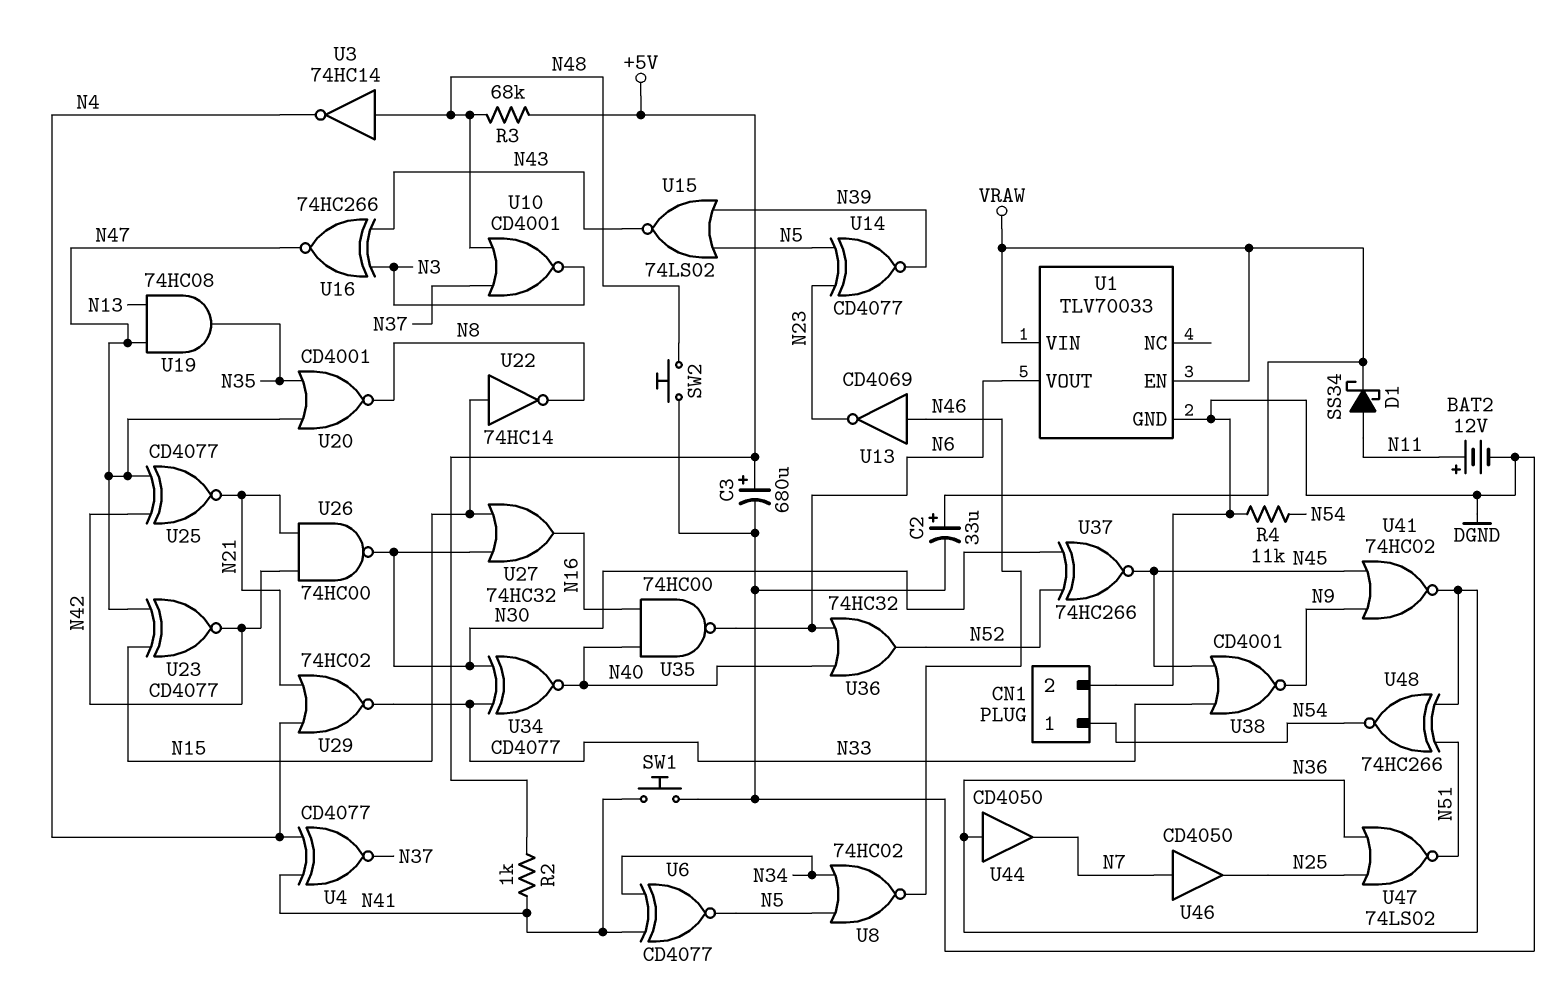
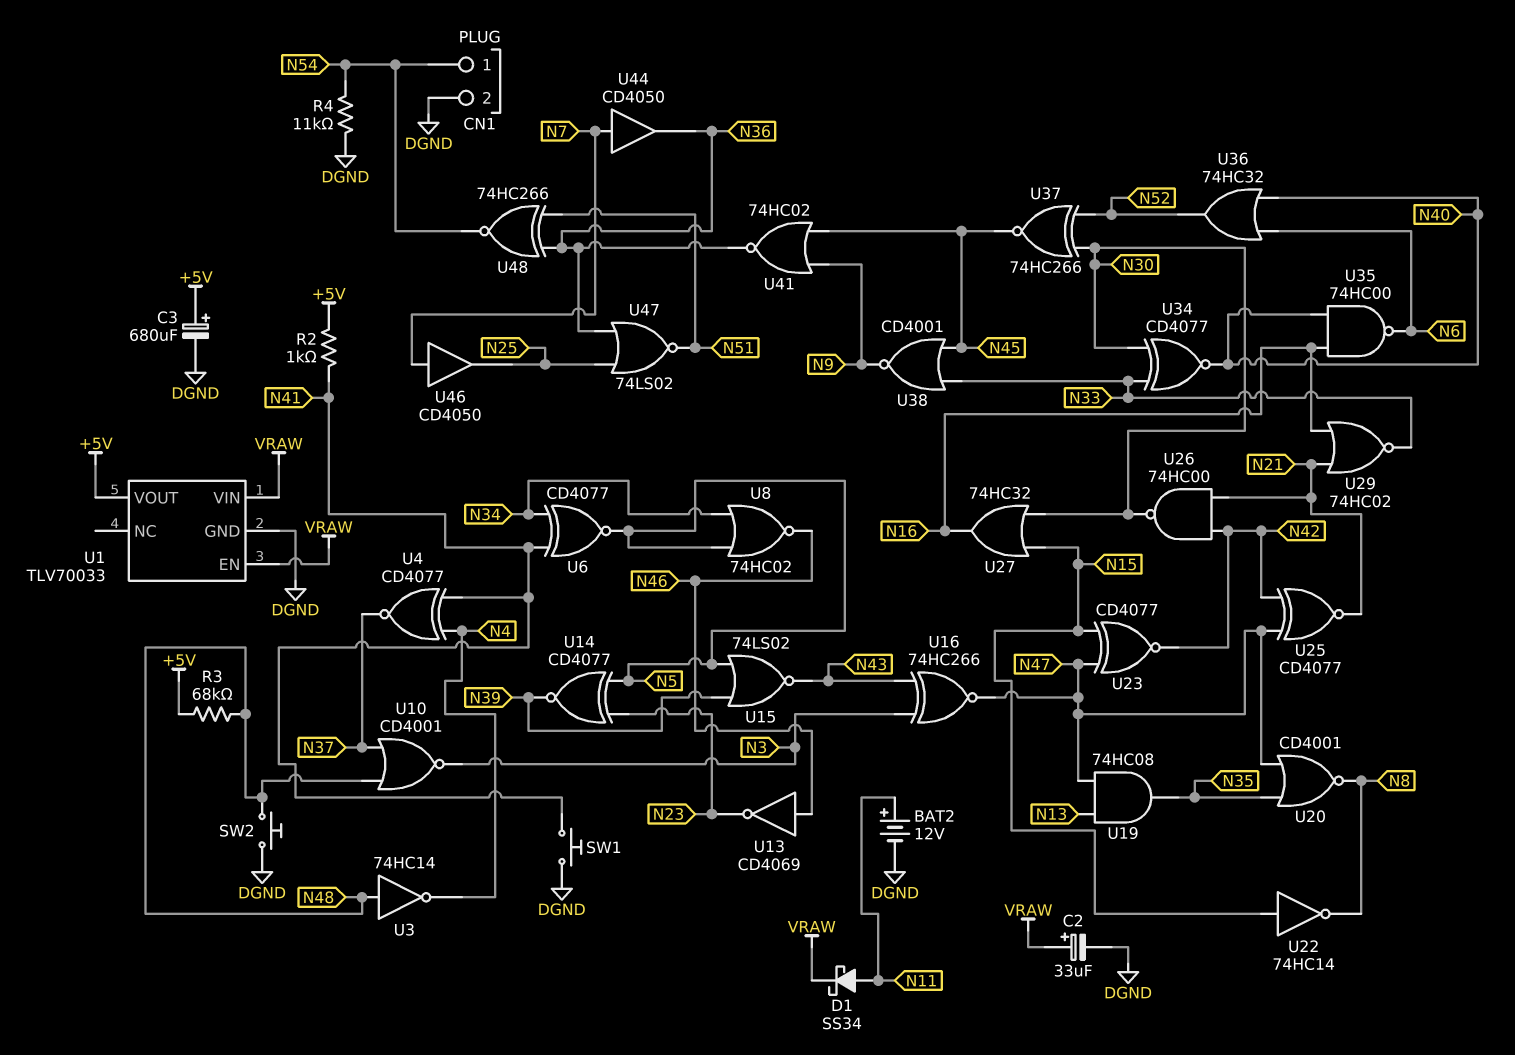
U1 pin VOUT: N6 -> +5V
U29: NOR 74HC02 (in N4, in N21, out N33) -> NOR 74HC02 (in N16, in N21, out N33)
U44: buffer CD4050 (in N36, out N7) -> buffer CD4050 (in N7, out N36)

